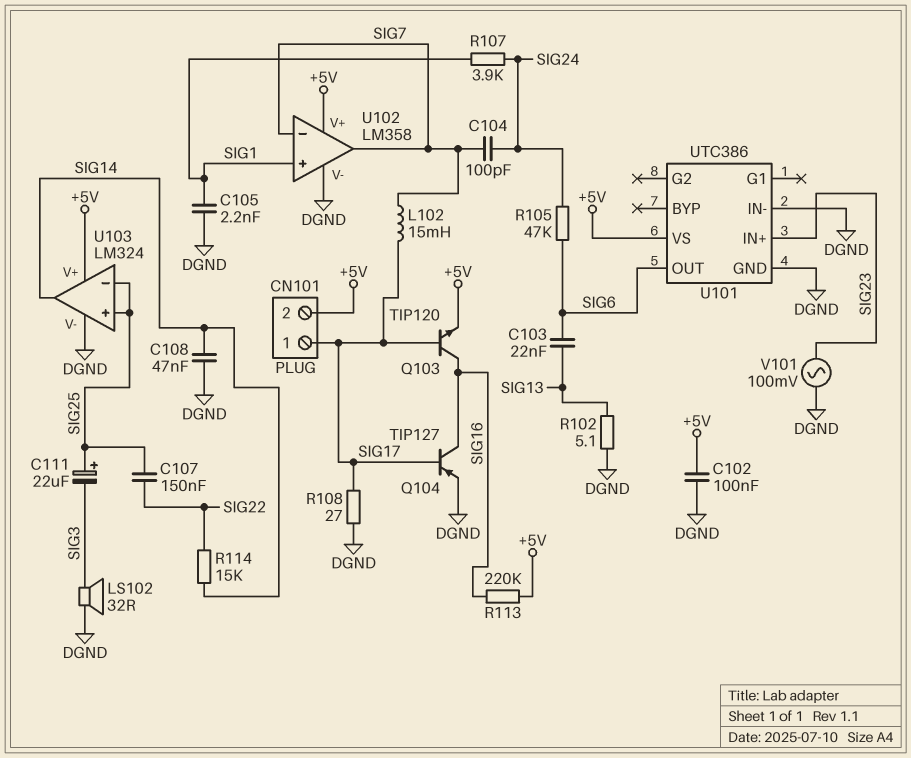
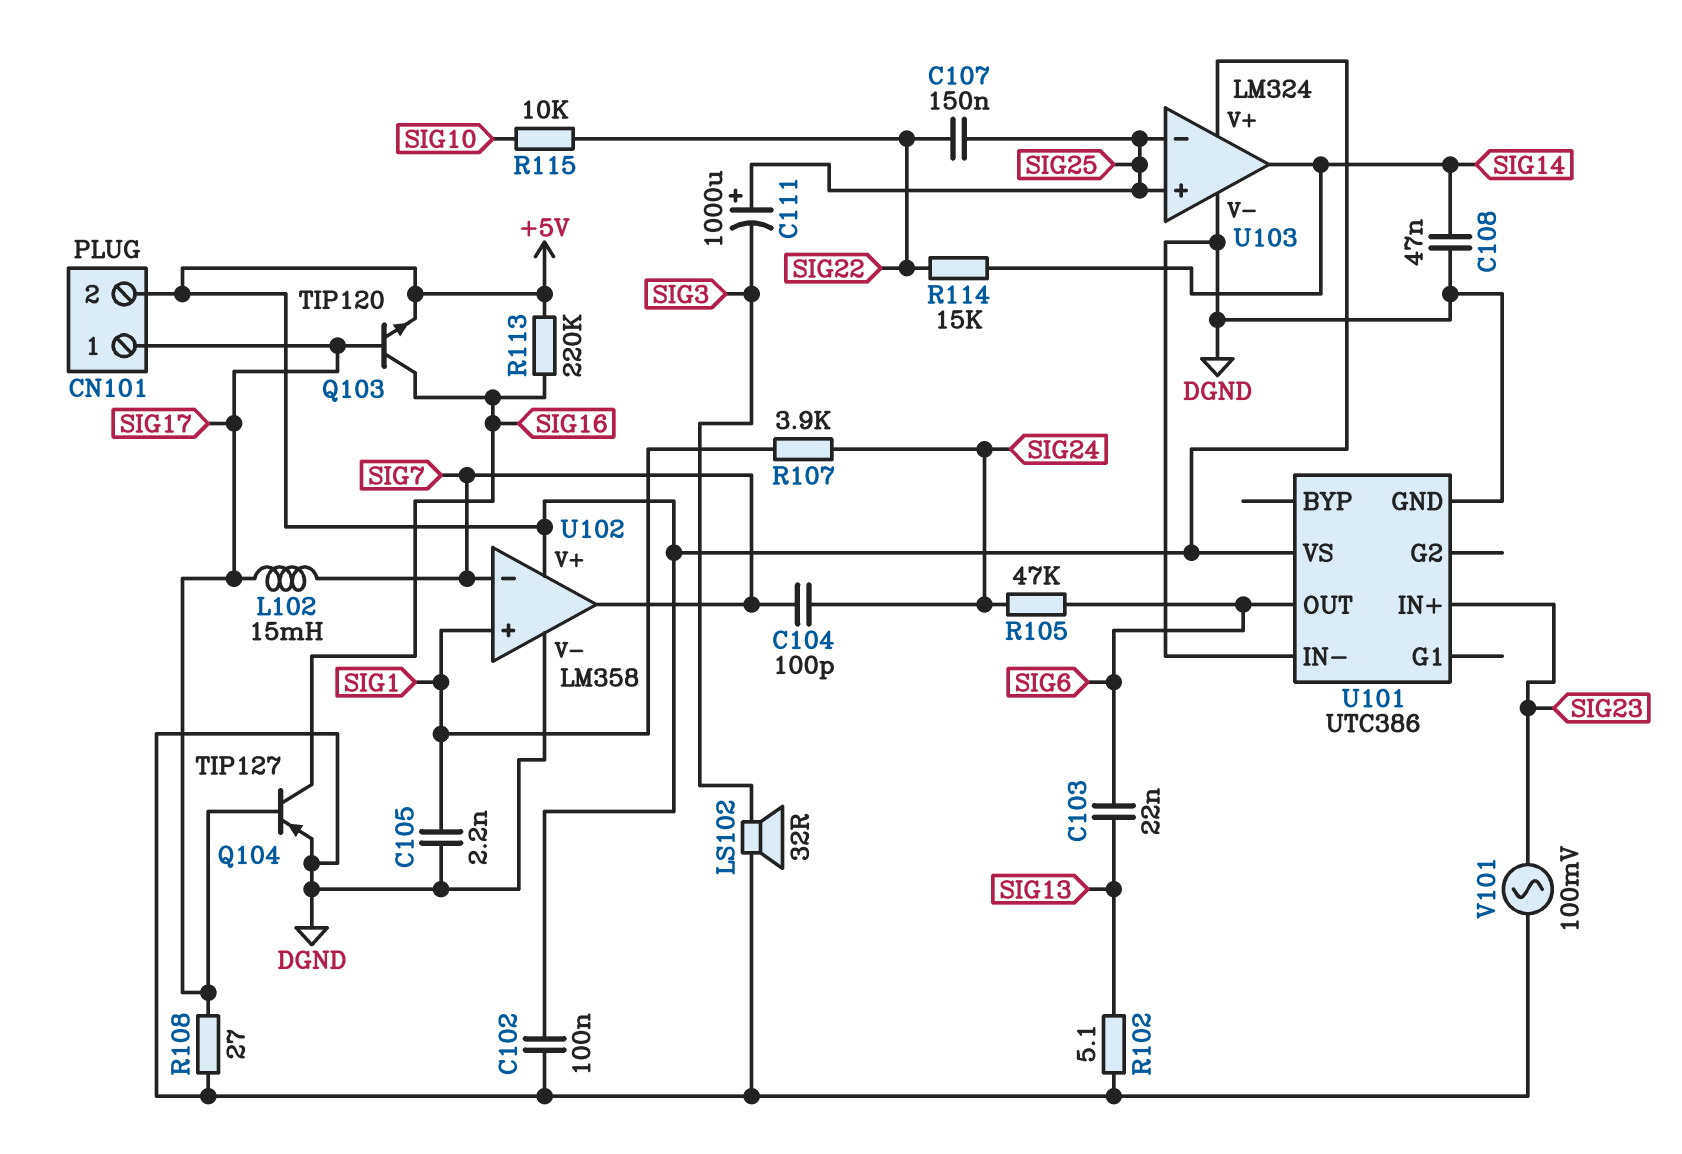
C111: 22uF (plus SIG25, minus SIG3) -> 1000uF (plus SIG25, minus SIG3)
R115: none -> 10k (SIG10, SIG22)

